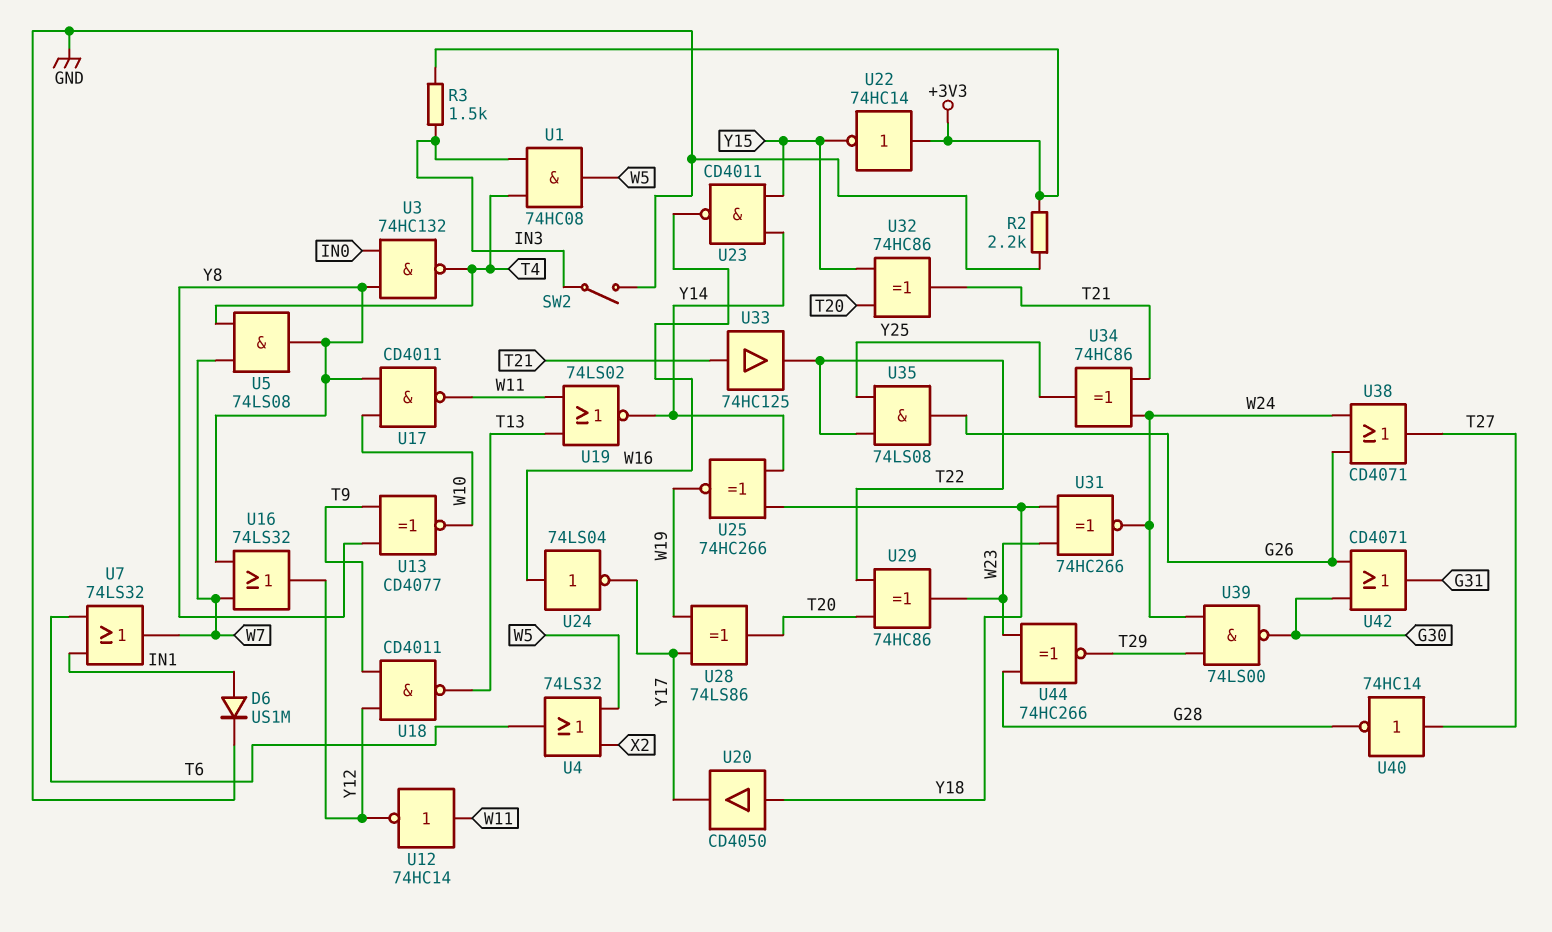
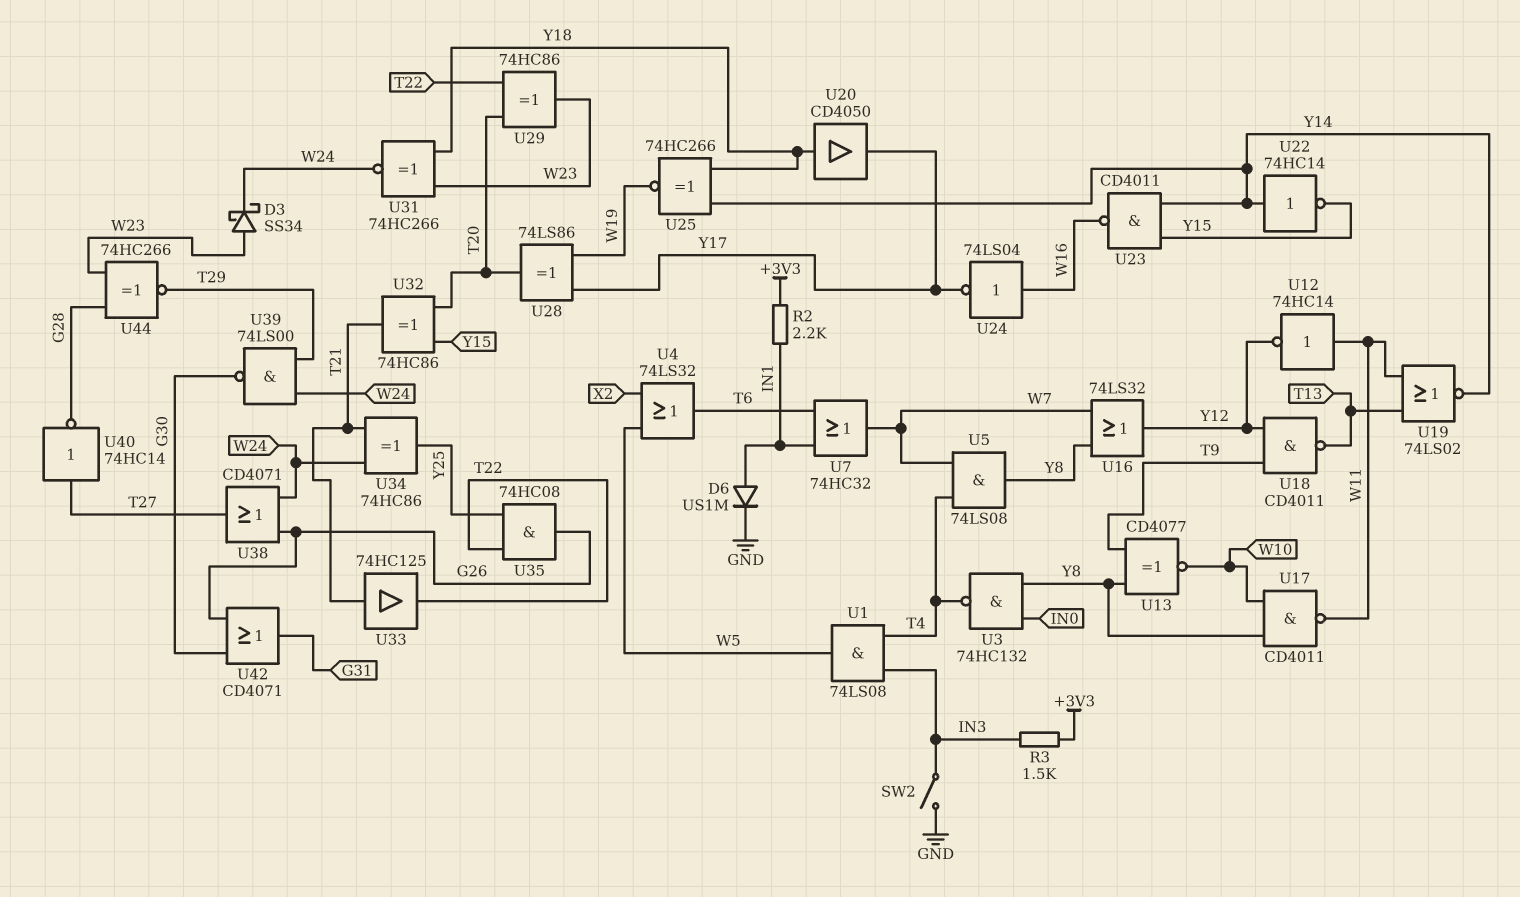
D3: none -> schottky SS34 (A W23, K W24)
R2: 2.2k (+3V3, GND) -> 2.2k (+3V3, IN1)
U1: AND 74HC08 (in IN3, in T4, out W5) -> AND 74LS08 (in IN3, in T4, out W5)
U7: OR 74LS32 (in IN1, in T6, out W7) -> OR 74HC32 (in IN1, in T6, out W7)
U22: NOT 74HC14 (in +3V3, out Y15) -> NOT 74HC14 (in Y14, out Y15)
U35: AND 74LS08 (in T22, in Y25, out G26) -> AND 74HC08 (in T22, in Y25, out G26)

